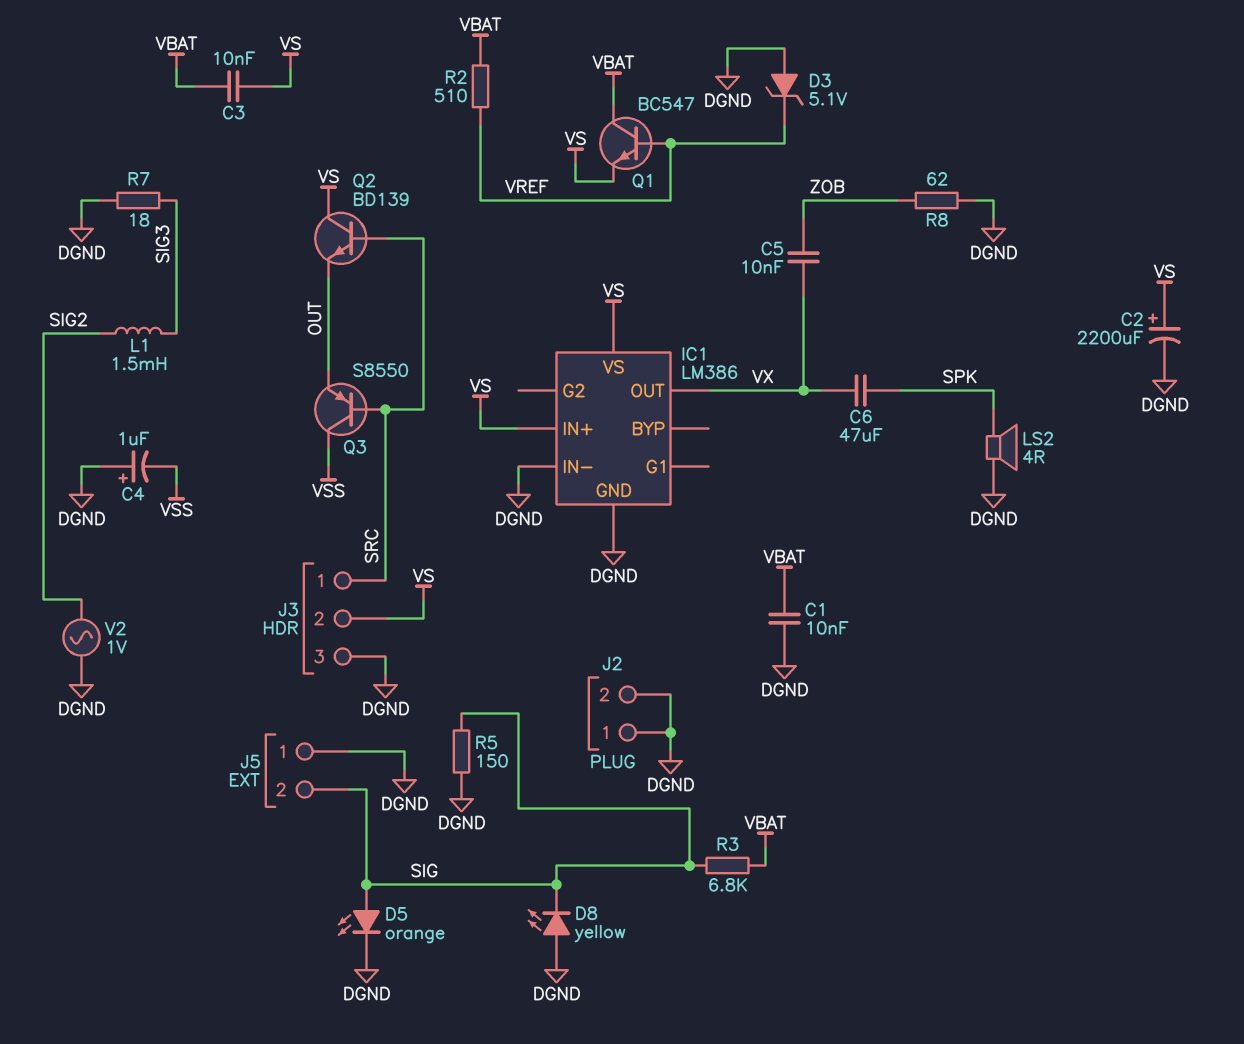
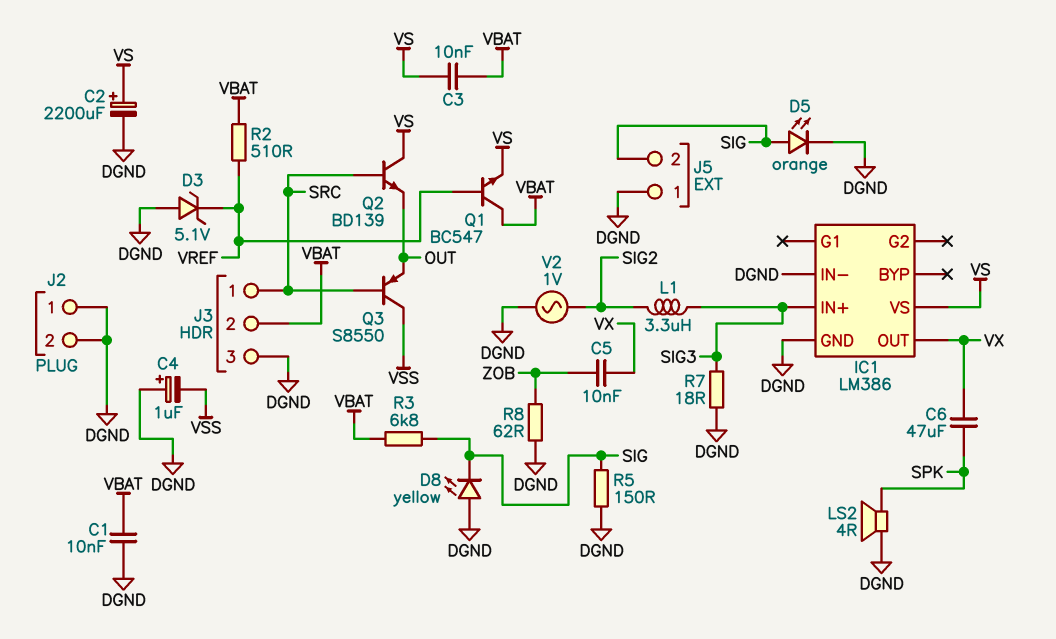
IC1 pin IN+: VS -> SIG3
J3 pin 2: VS -> VBAT
L1: 1.5mH (SIG2, SIG3) -> 3.3uH (SIG2, SIG3)

